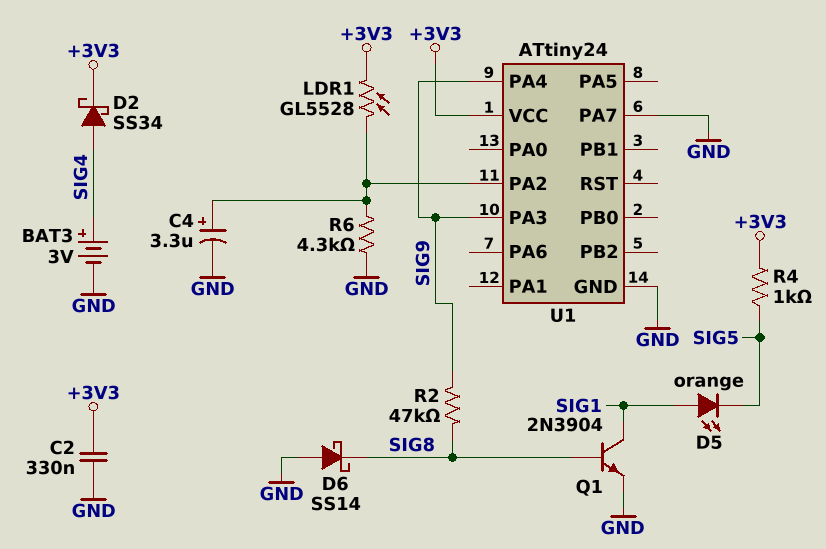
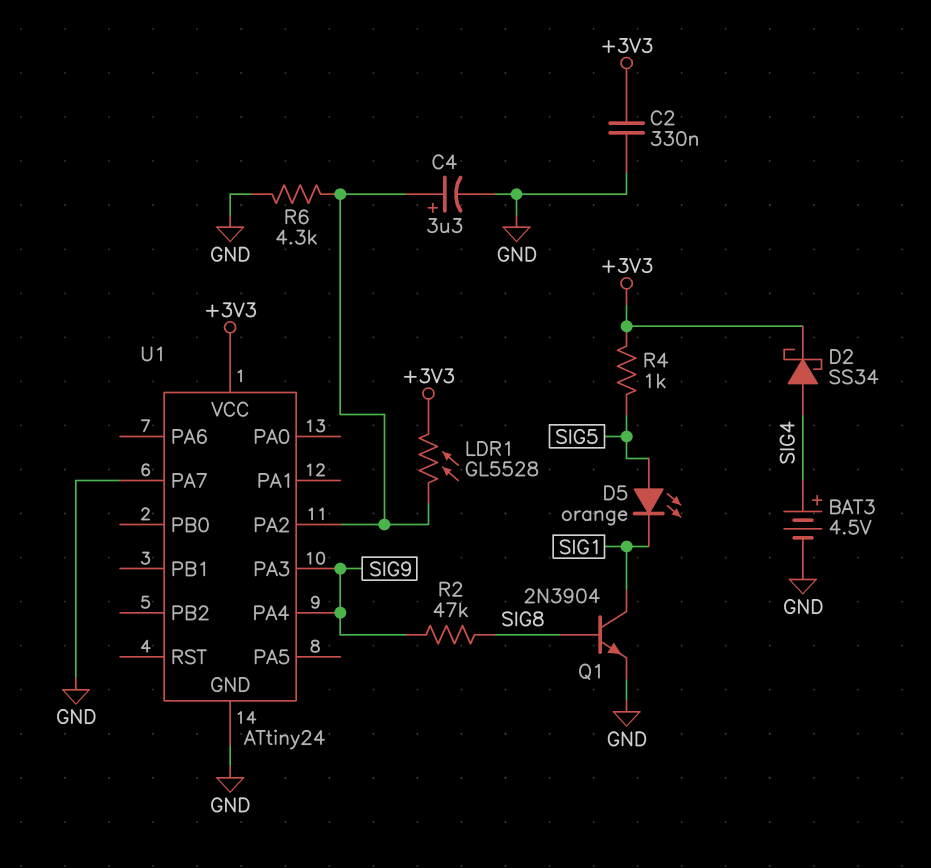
BAT3: 3V (plus SIG4, minus GND) -> 4.5V (plus SIG4, minus GND)
D5: LED orange (A SIG1, K SIG5) -> LED orange (A SIG5, K SIG1)
D6: schottky SS14 (A GND, K SIG8) -> none

